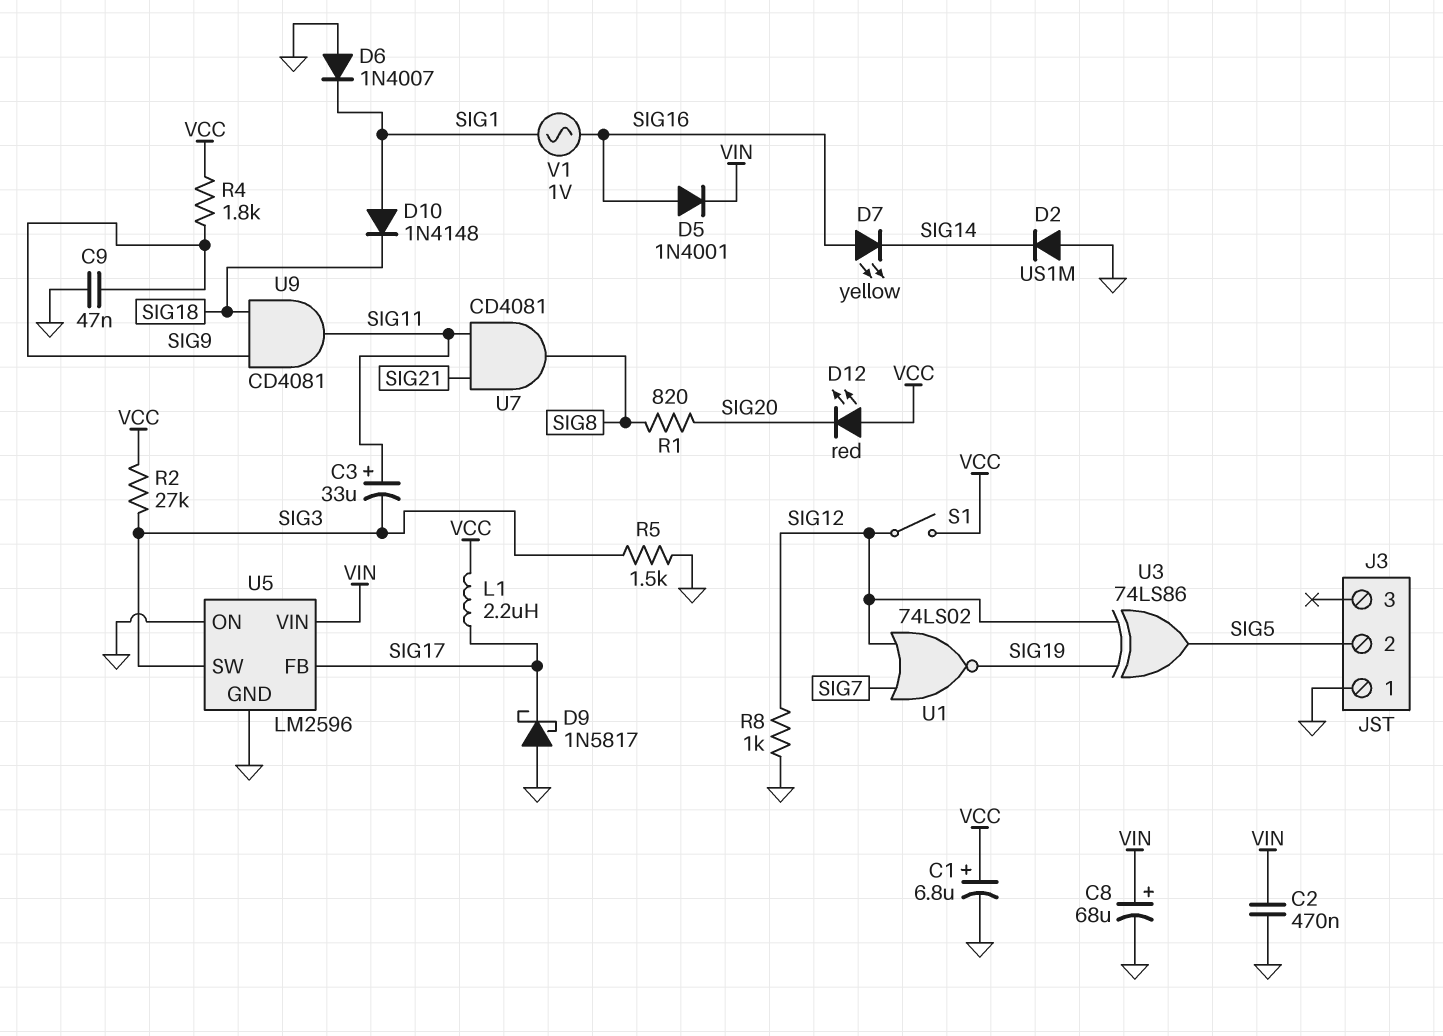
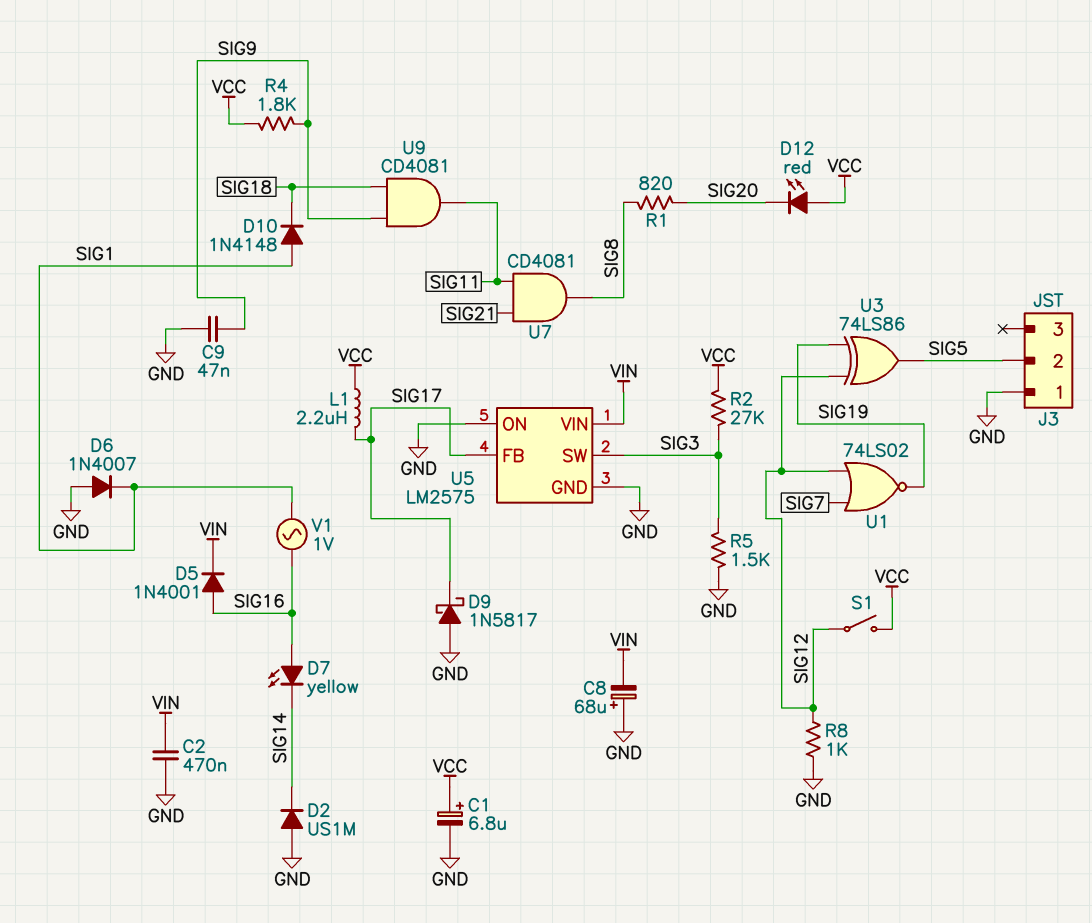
C3: 33uF (plus SIG11, minus SIG3) -> none
C8: 68uF (plus VIN, minus GND) -> 68uF (plus GND, minus VIN)
U5: LM2596 -> LM2575

